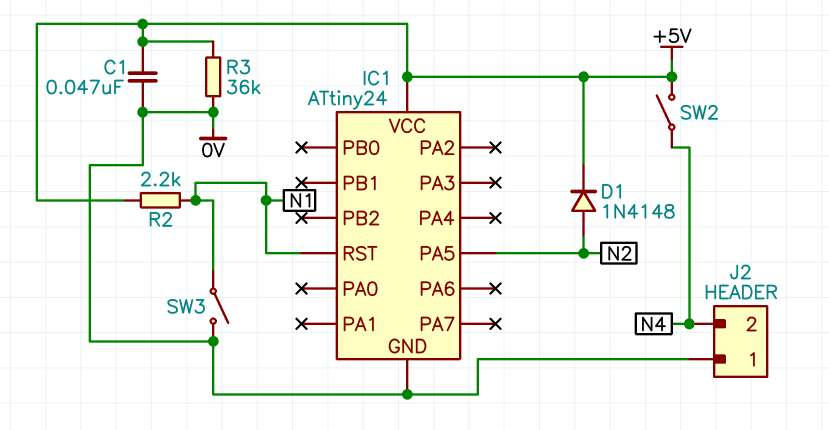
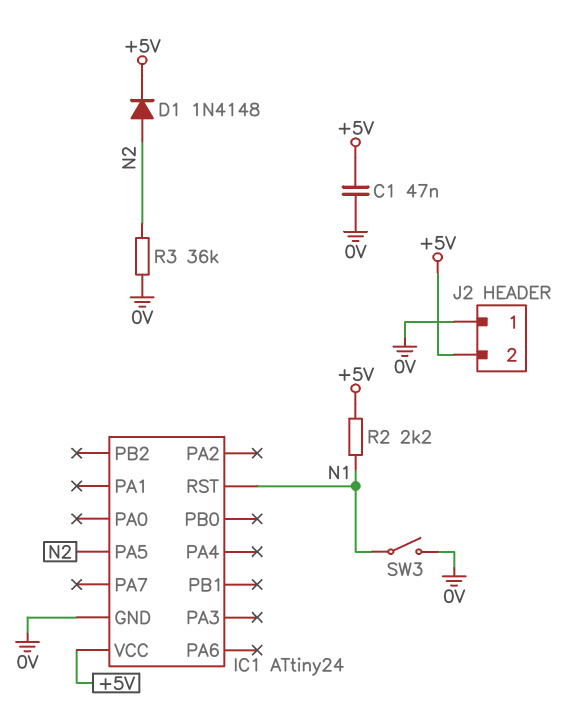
J2 pin 2: N4 -> +5V
R3: 36k (+5V, 0V) -> 36k (0V, N2)
SW2: switch (+5V, N4) -> none

